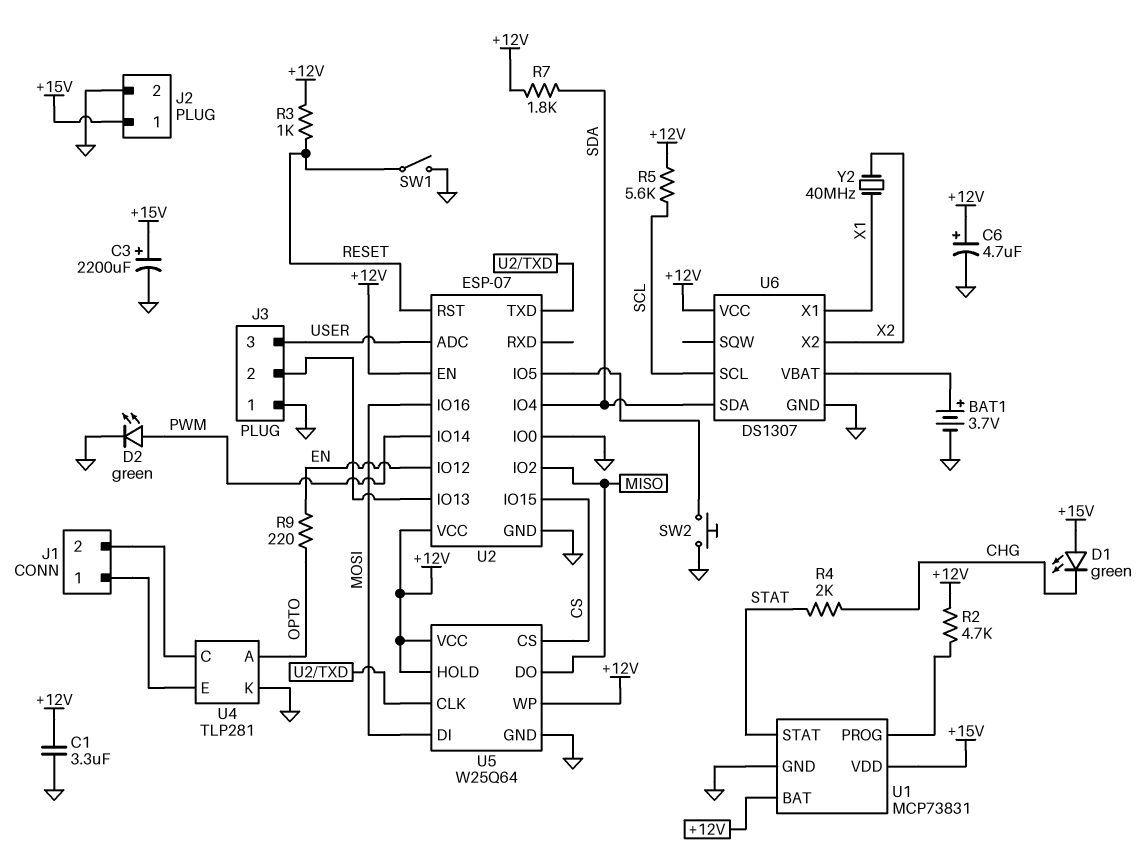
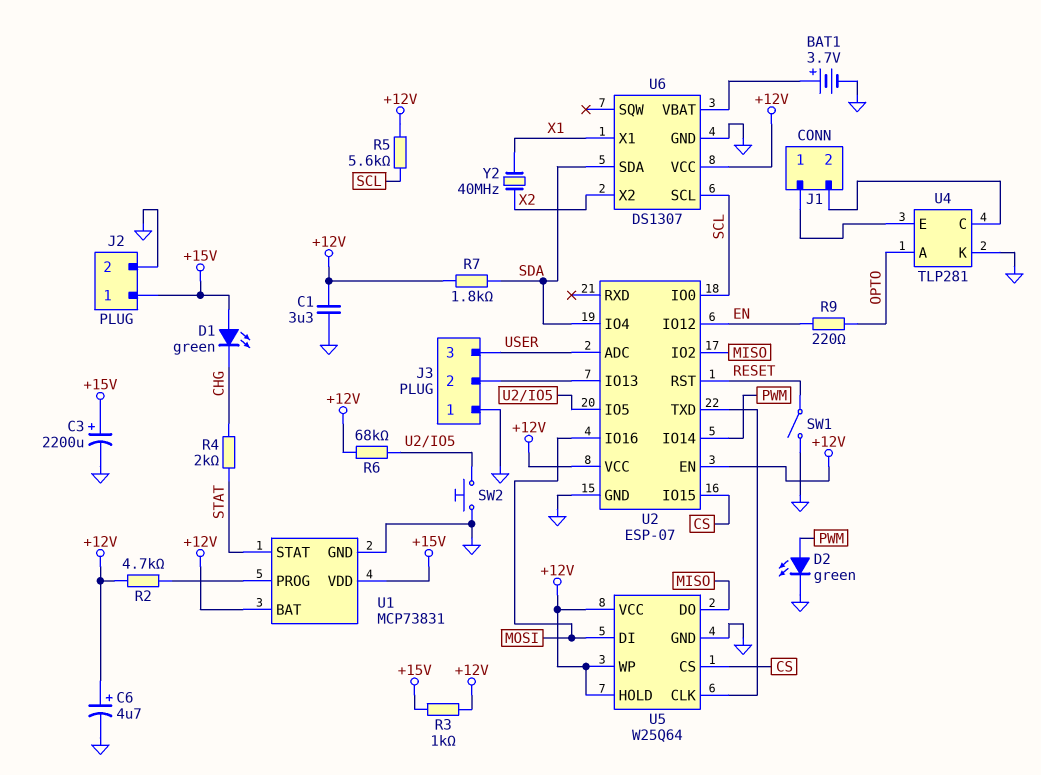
R3: 1k (+12V, RESET) -> 1k (+12V, +15V)
R6: none -> 68k (+12V, U2/IO5)
U2 pin IO0: GND -> SCL

